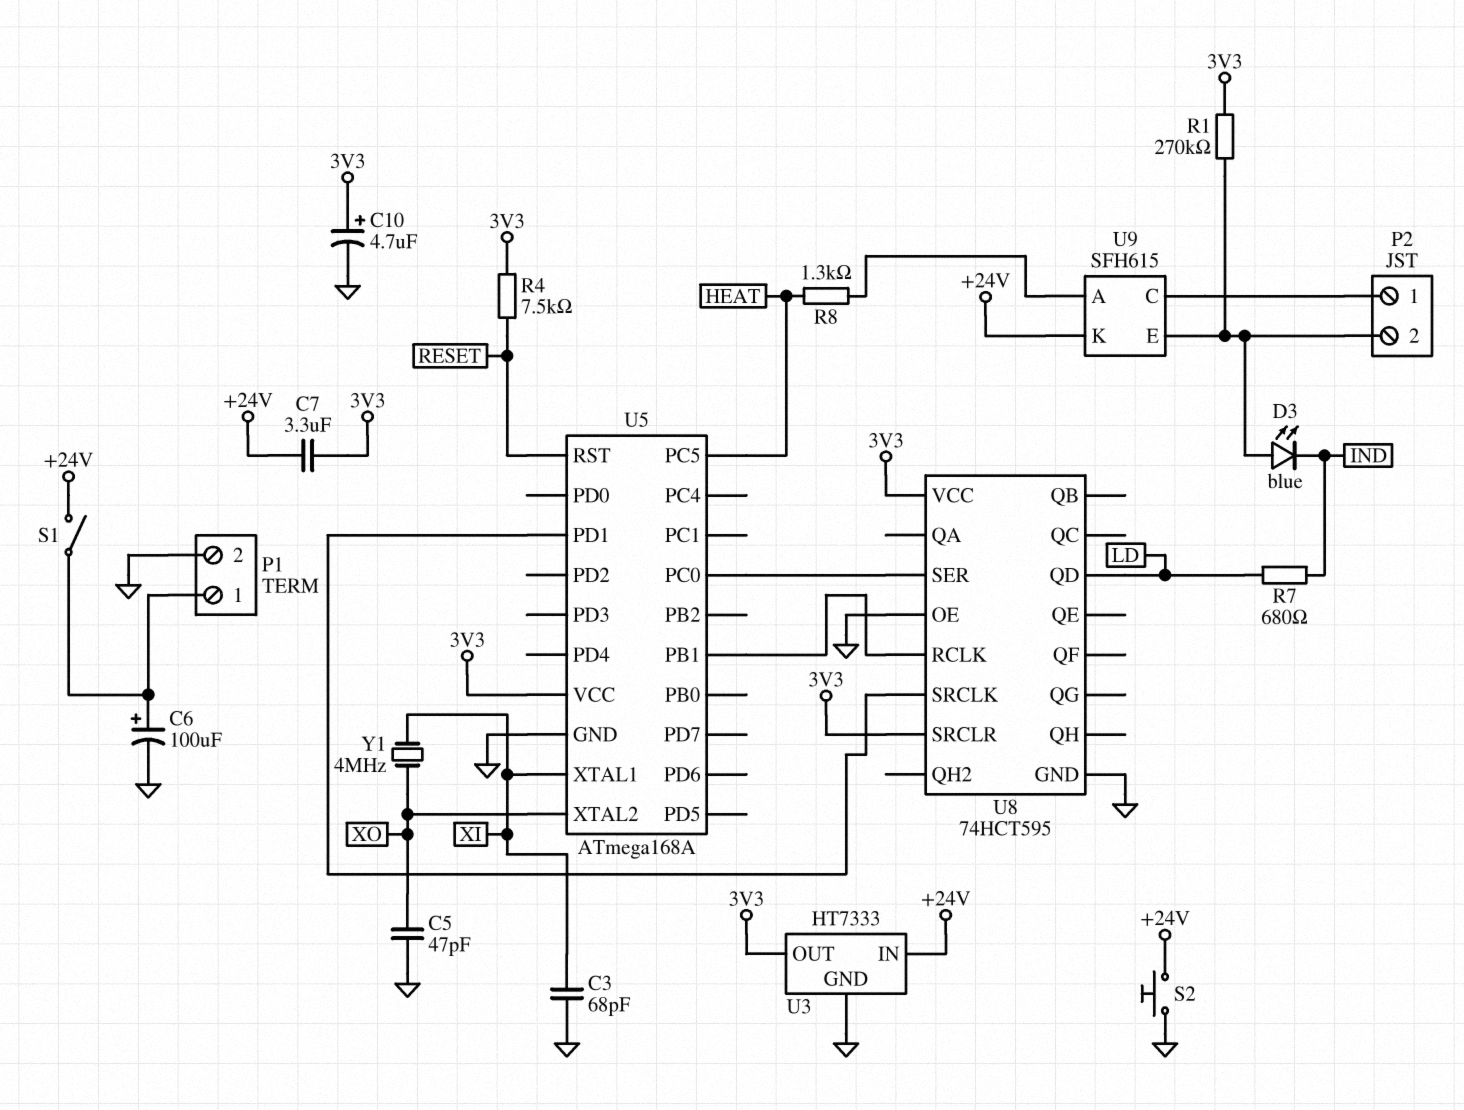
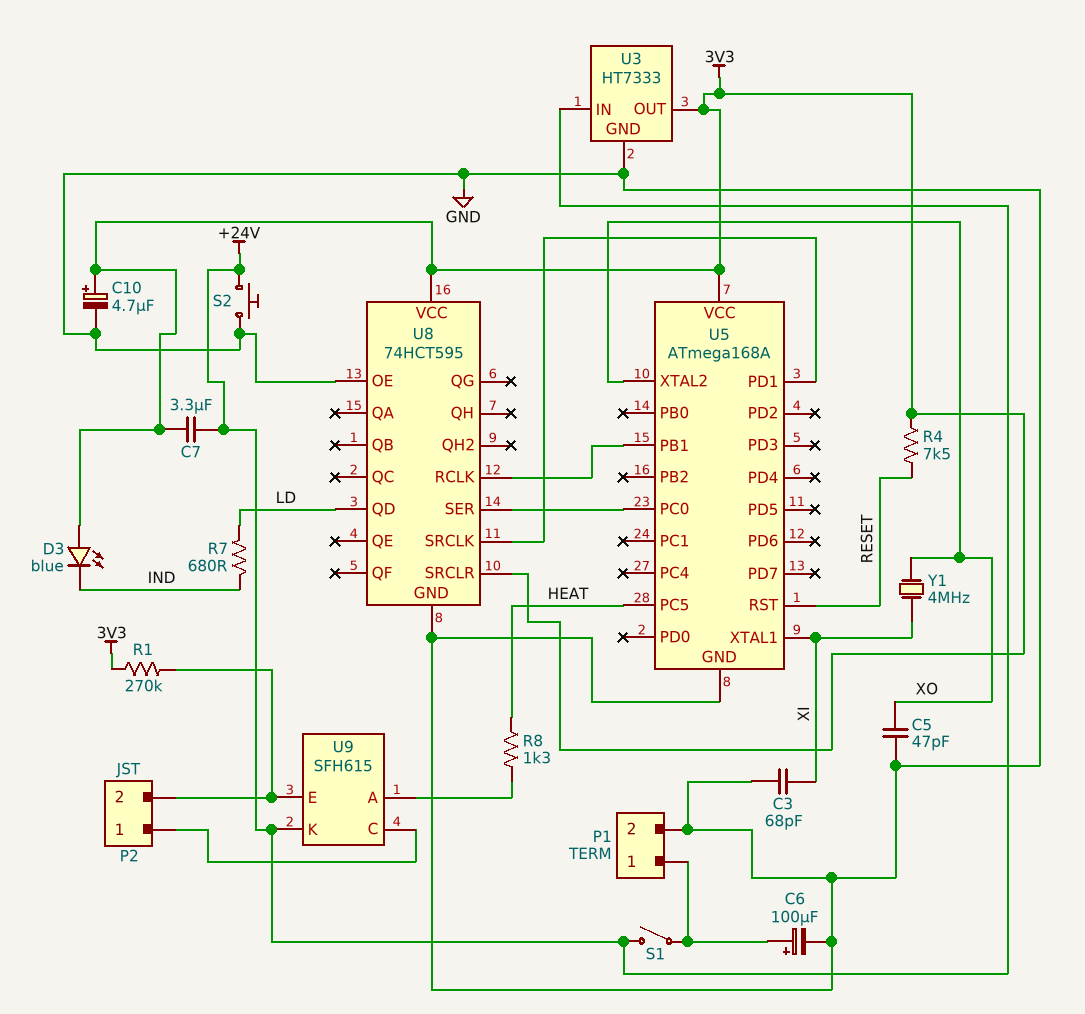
D3: LED blue (A P2/2, K IND) -> LED blue (A 3V3, K IND)

